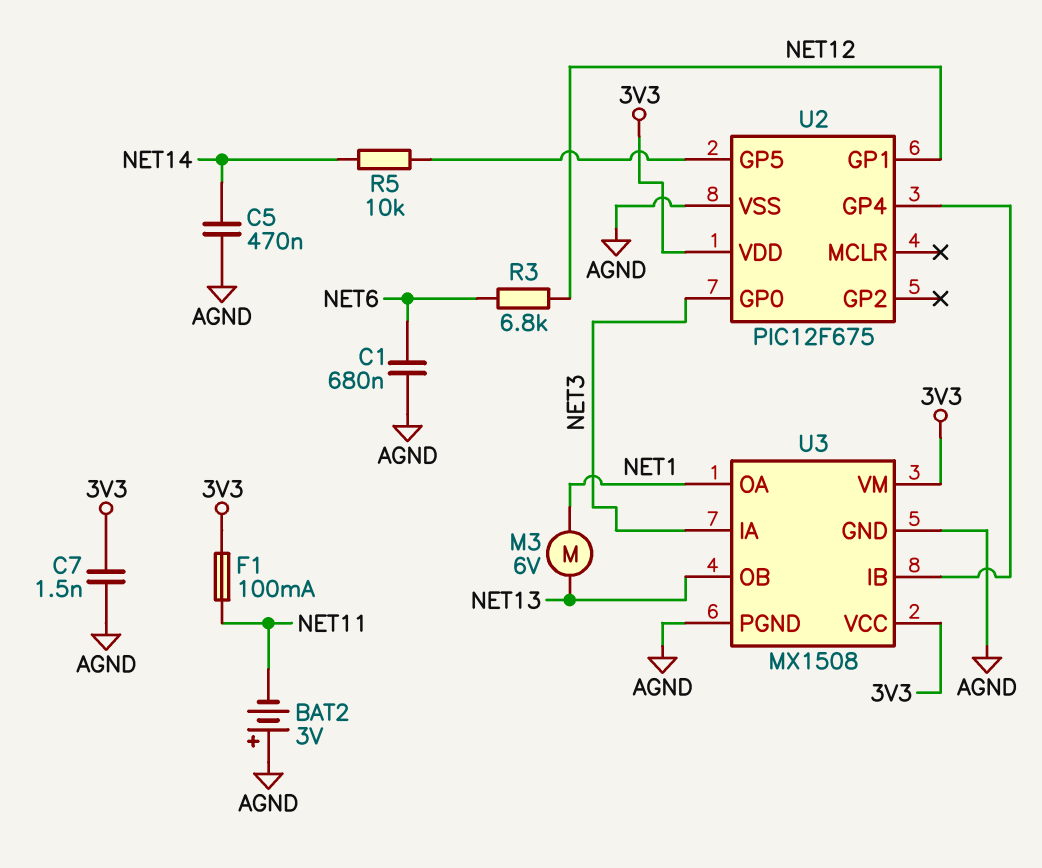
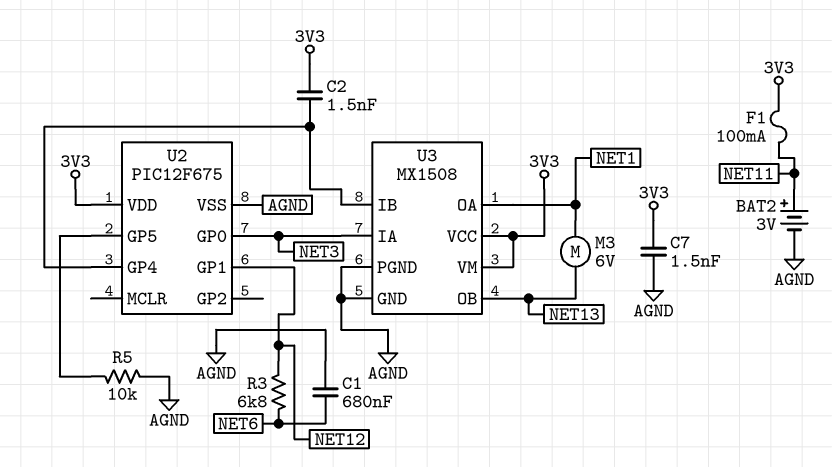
BAT2: 3V (plus AGND, minus NET11) -> 3V (plus NET11, minus AGND)
C2: none -> 1.5nF (3V3, U2/GP4)
C5: 470nF (AGND, NET14) -> none
R5: 10k (NET14, U2/GP5) -> 10k (AGND, U2/GP5)

